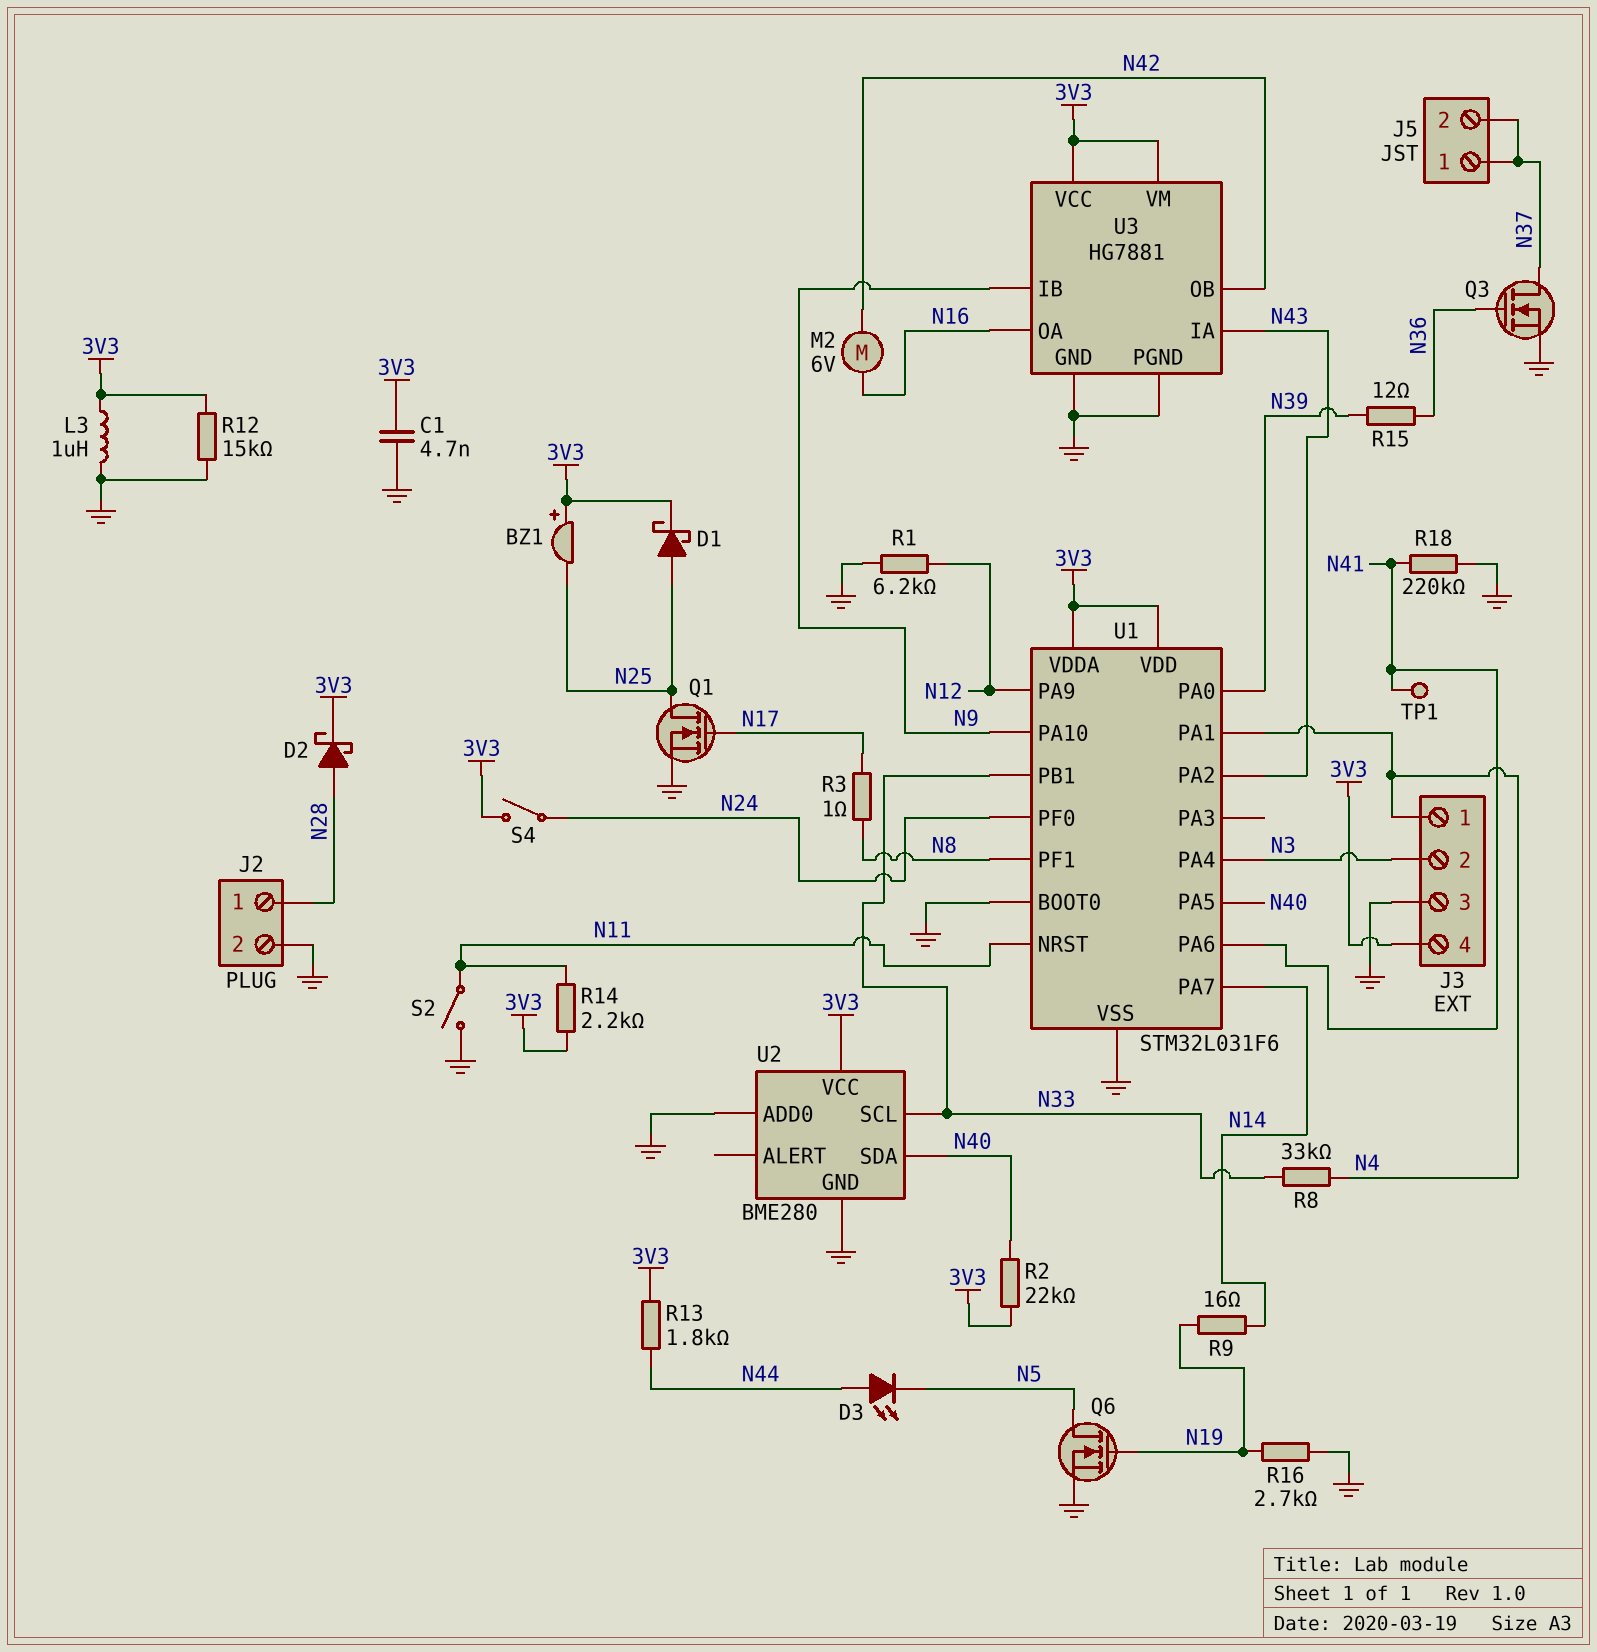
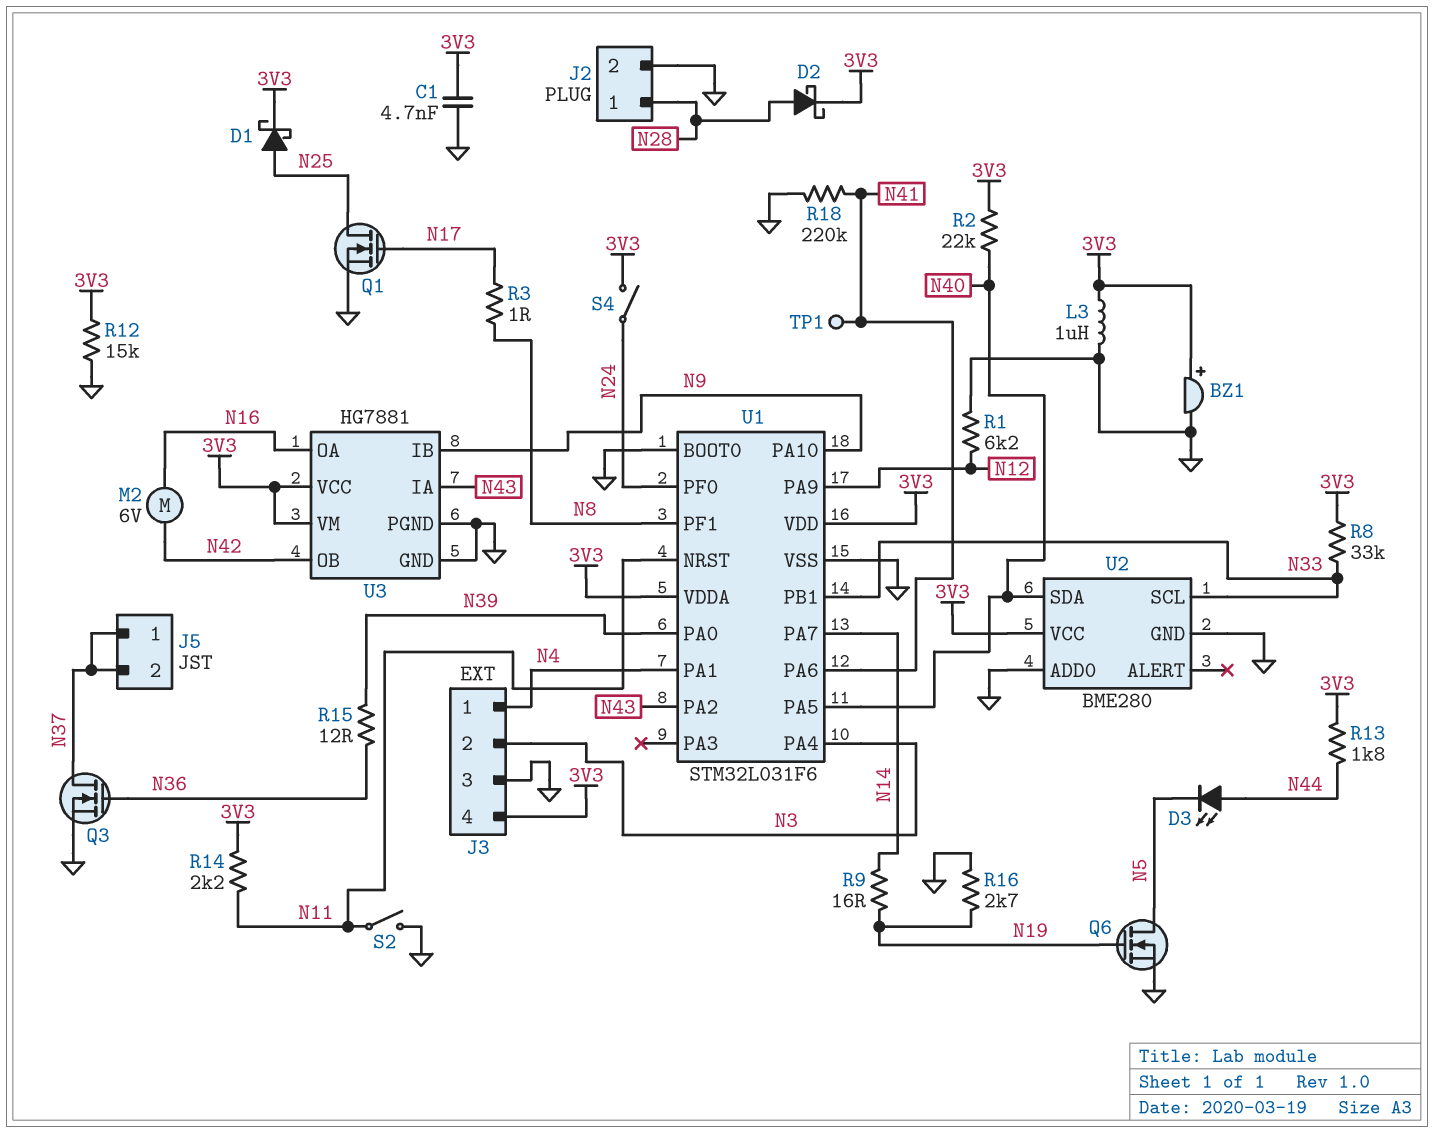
BZ1: buzzer (plus 3V3, minus N25) -> buzzer (plus 3V3, minus GND)
R8: 33k (N4, N33) -> 33k (3V3, N33)

